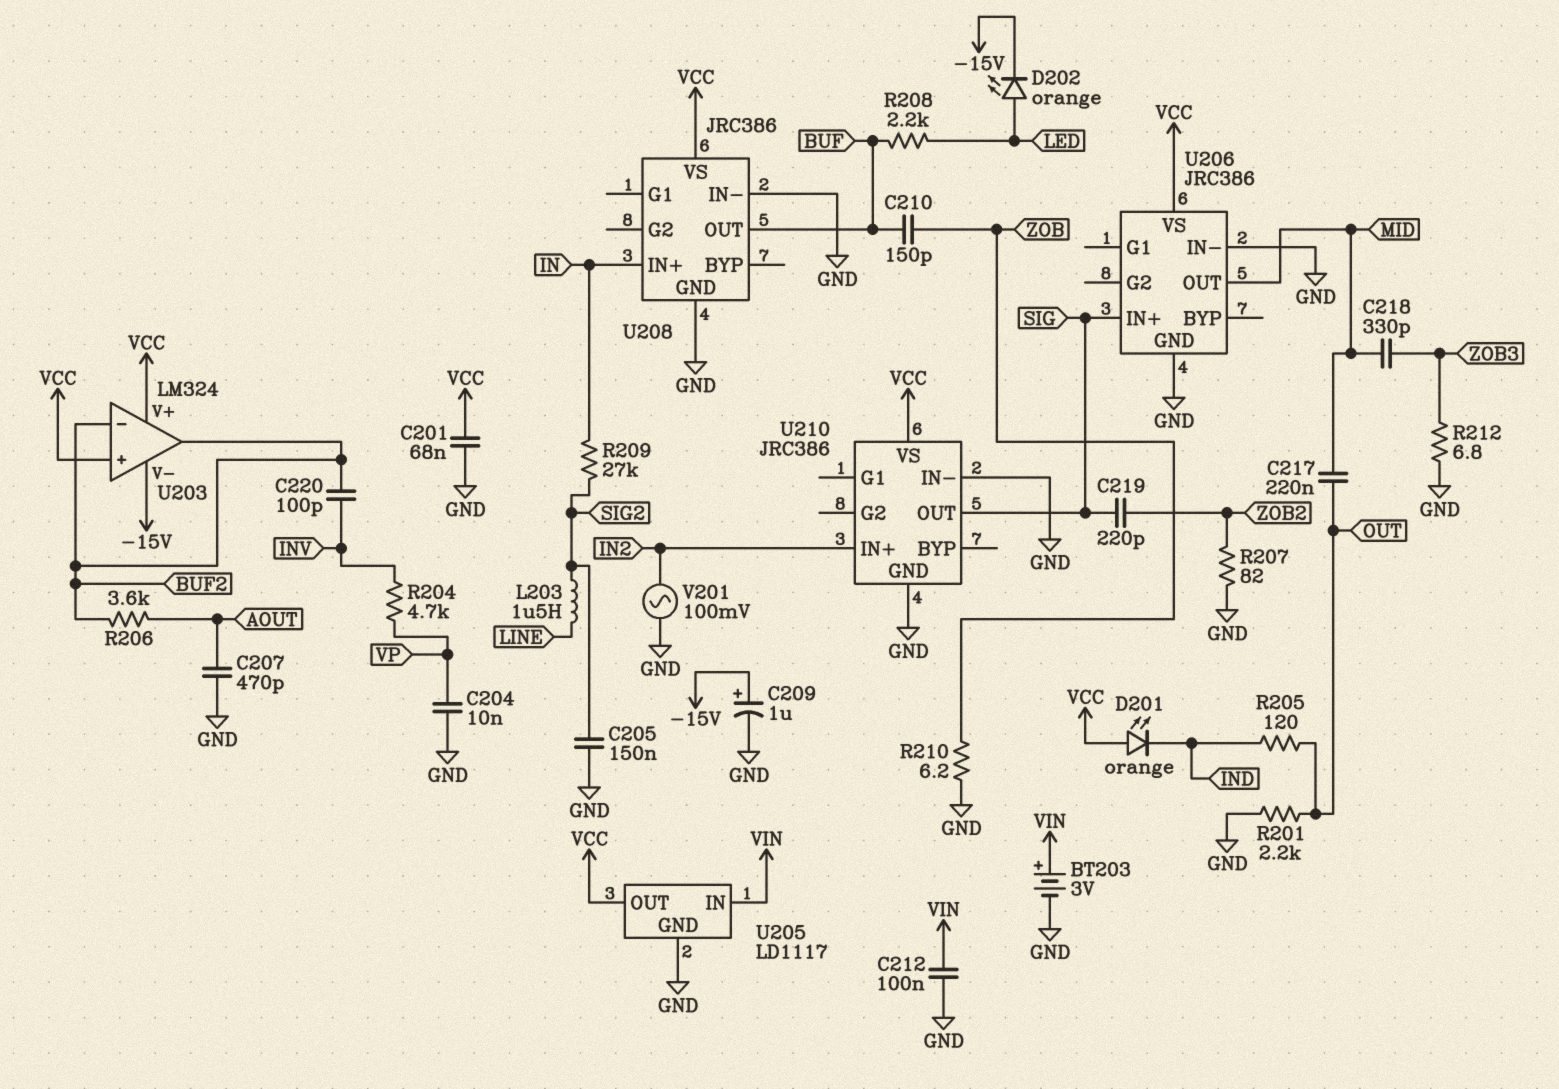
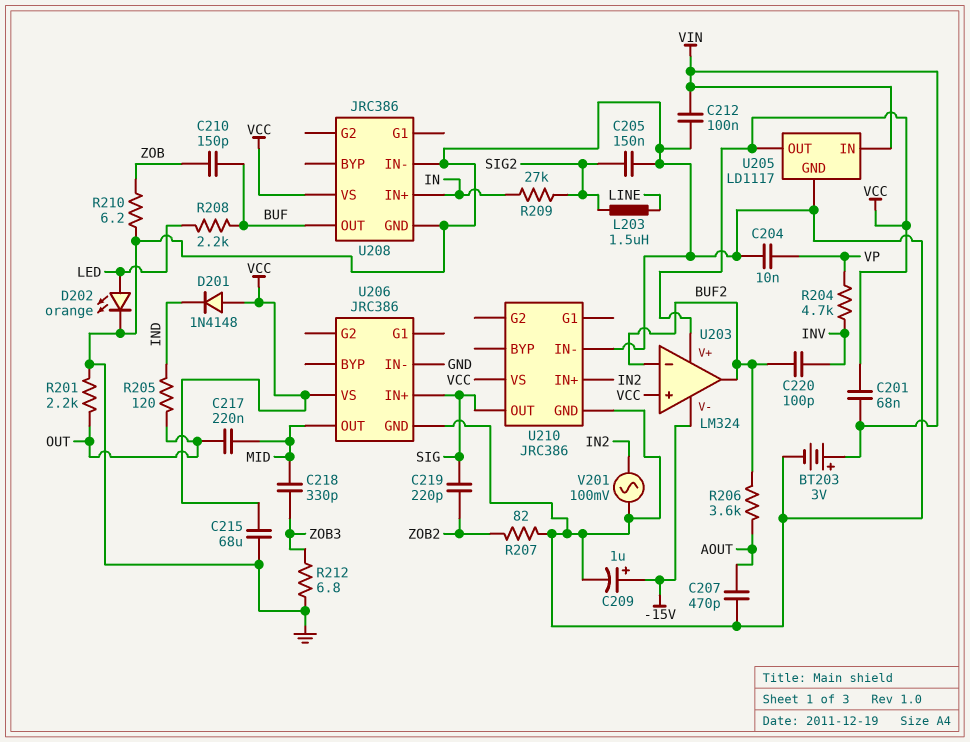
C201: 68nF (GND, VCC) -> 68nF (VCC, VIN)
C215: none -> 68uF (GND, VCC)
D201: LED orange (A VCC, K IND) -> diode 1N4148 (A VCC, K IND)
D202: LED orange (A LED, K -15V) -> LED orange (A LED, K GND)

